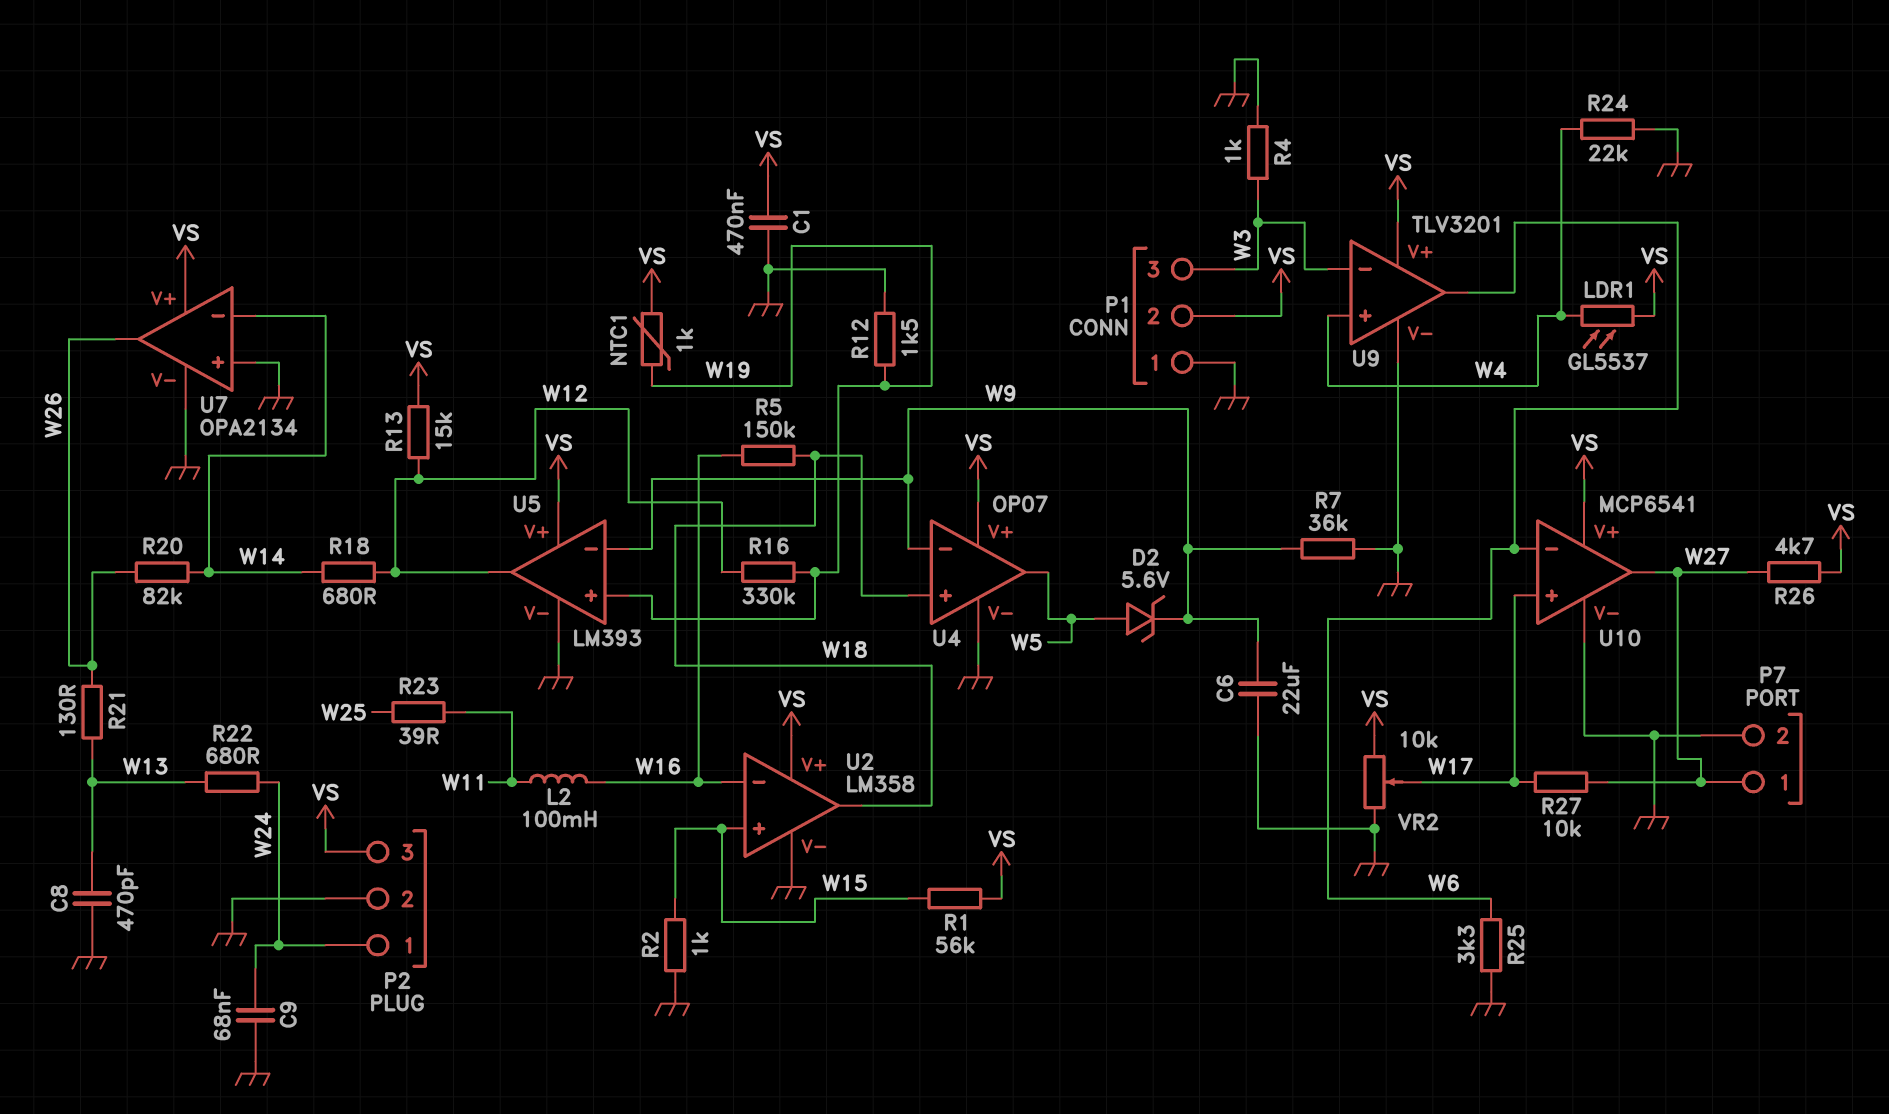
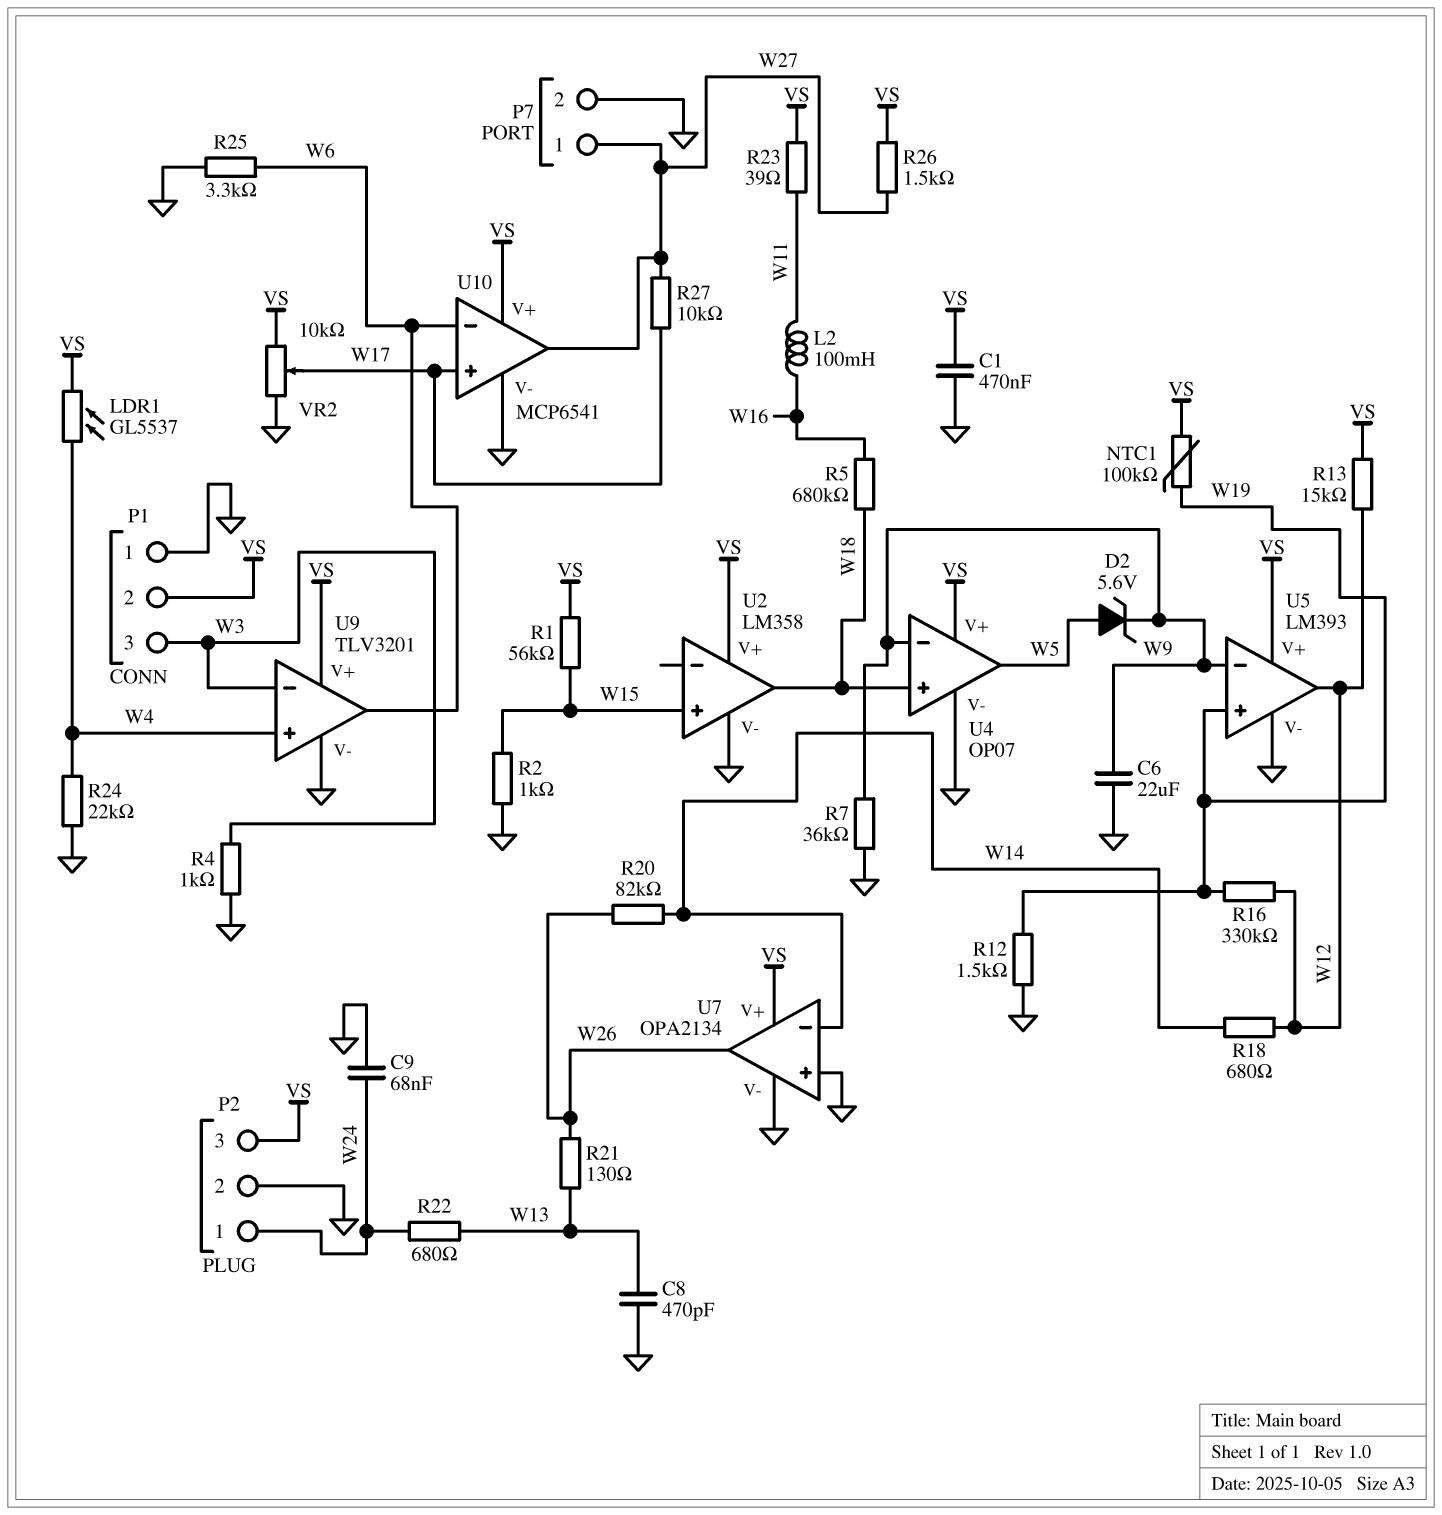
NTC1: 1k (VS, W19) -> 100k (VS, W19)
R5: 150k (W16, W18) -> 680k (W16, W18)
R23: 39 (W11, W25) -> 39 (VS, W11)
R26: 4.7k (VS, W27) -> 1.5k (VS, W27)
U2 pin in-: W16 -> none

